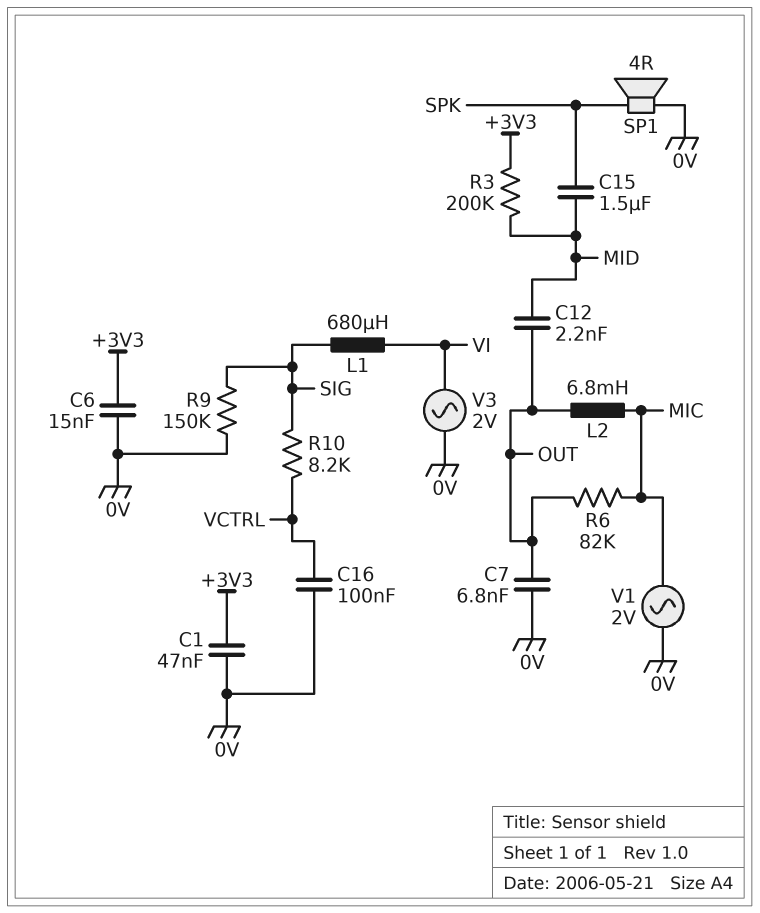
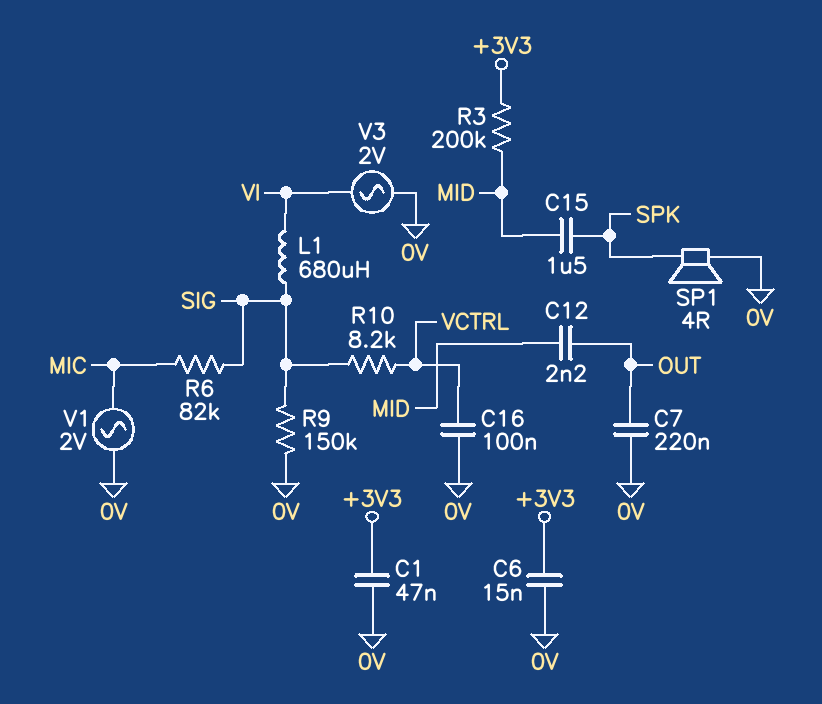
C7: 6.8nF (0V, OUT) -> 220nF (0V, OUT)
L2: 6.8mH (MIC, OUT) -> none
R6: 82k (MIC, OUT) -> 82k (MIC, SIG)

